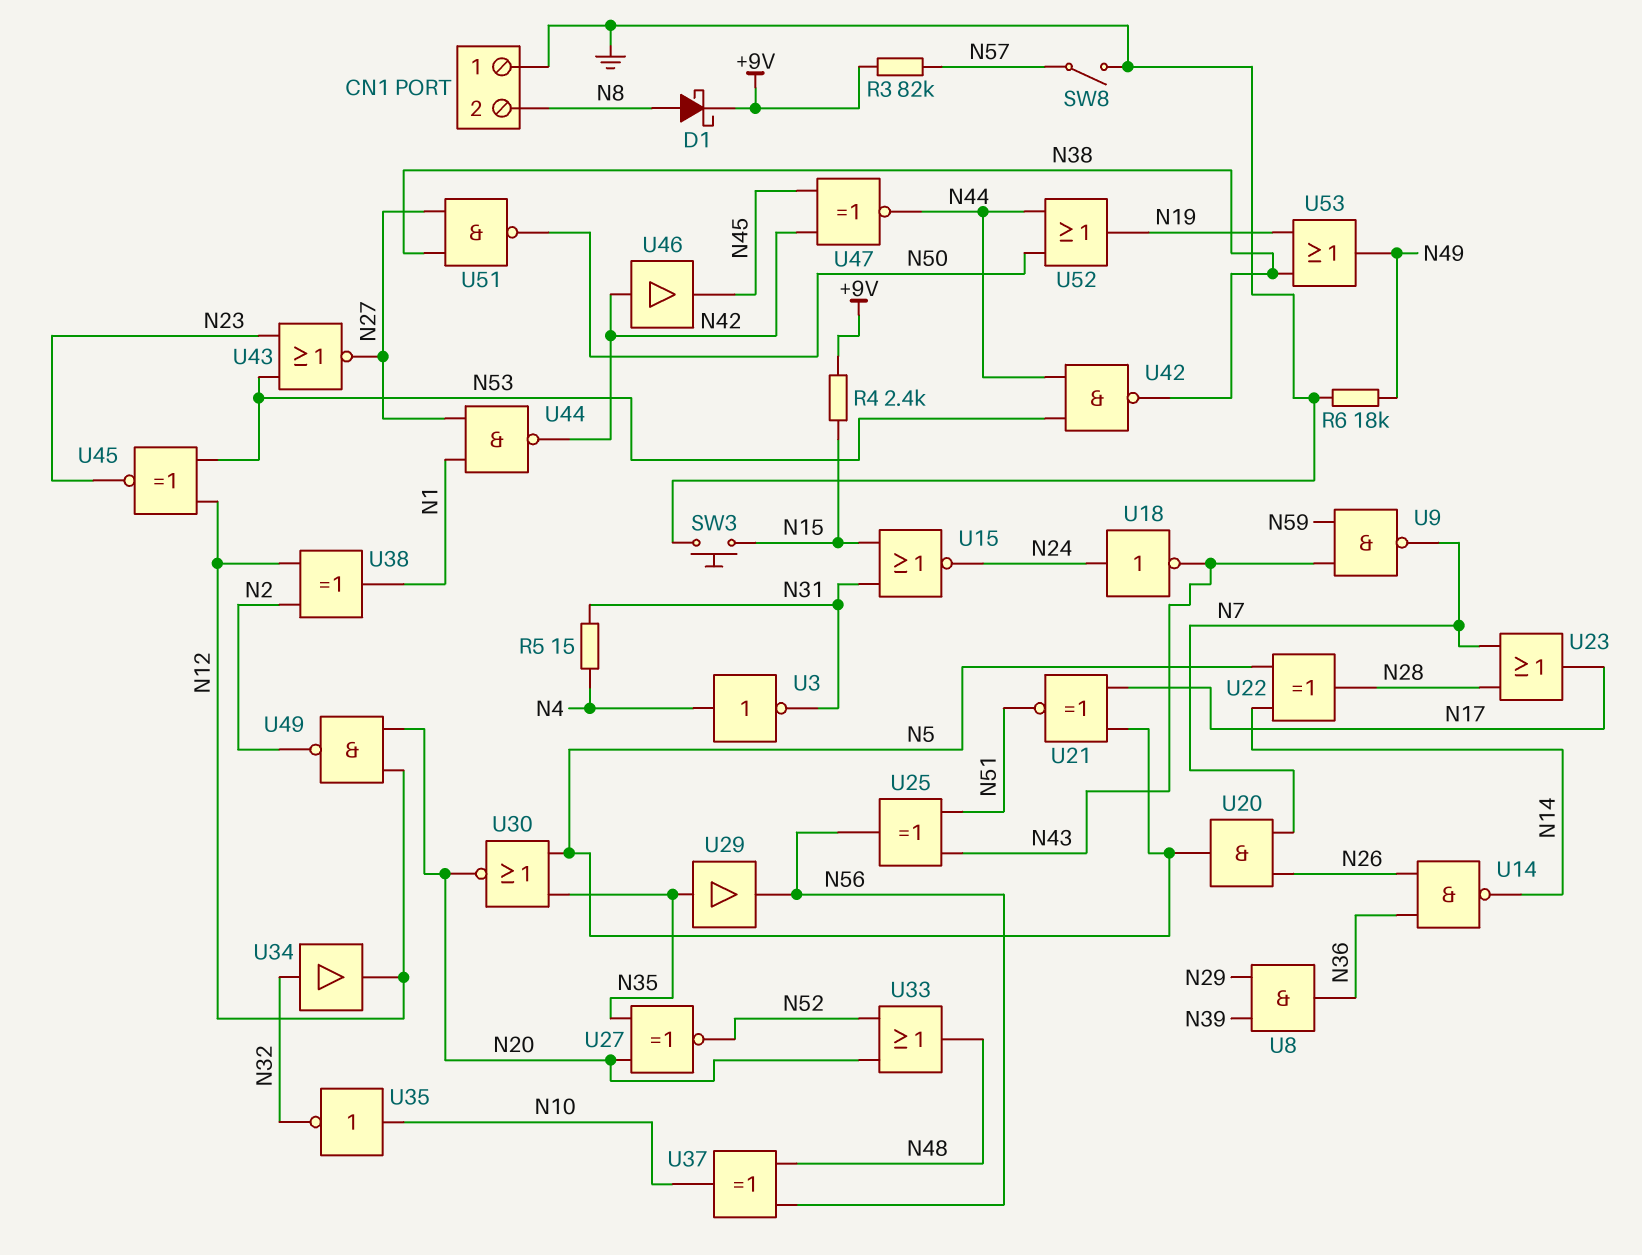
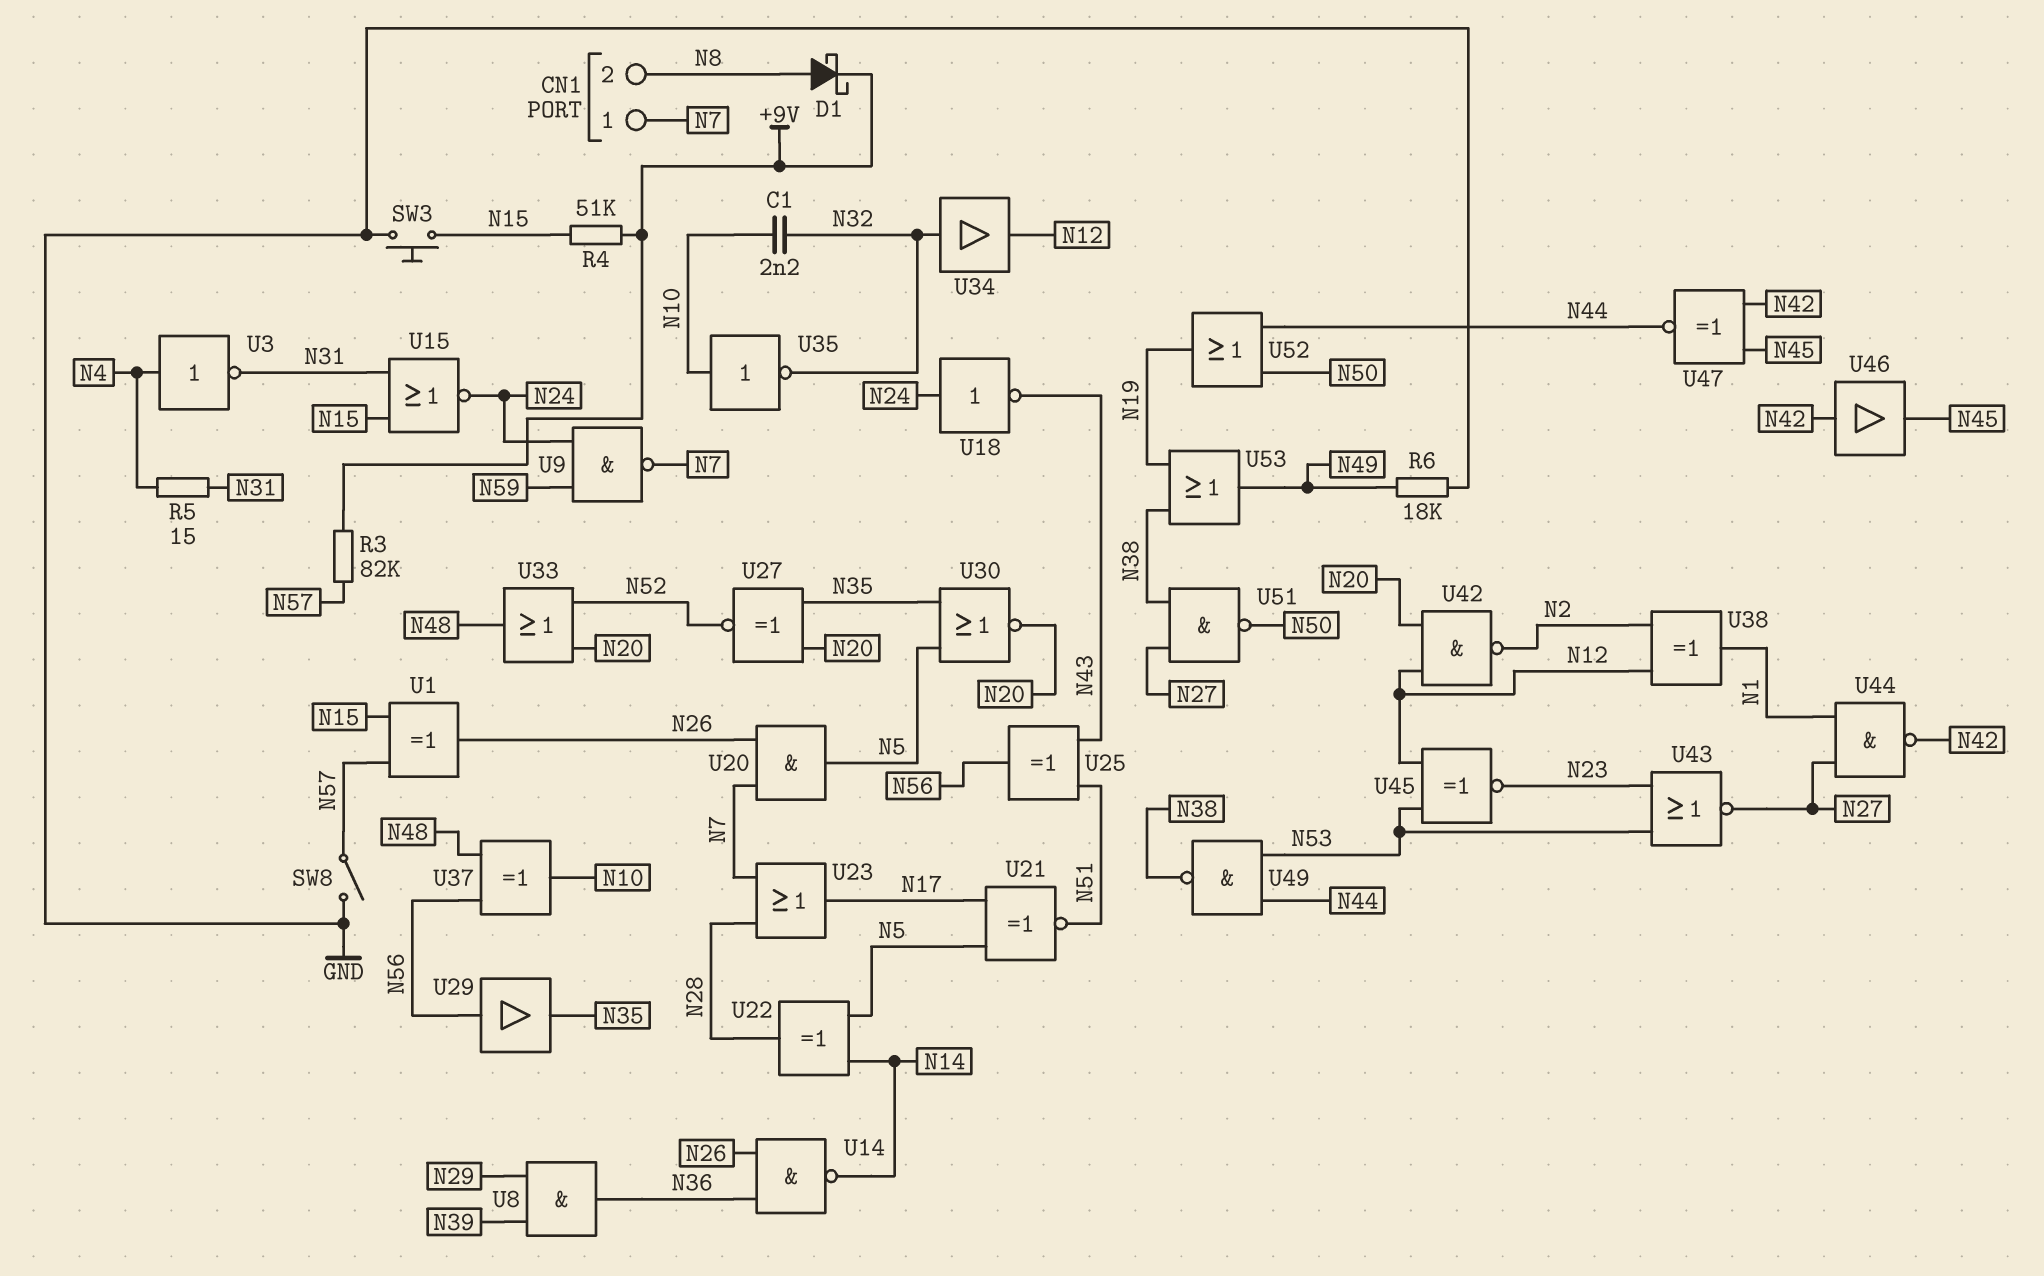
C1: none -> 2.2nF (N10, N32)
CN1 pin 1: GND -> N7
R4: 2.4k (+9V, N15) -> 51k (+9V, N15)
U1: none -> XOR (in N15, in N57, out N26)
U9: NAND (in N43, in N59, out N7) -> NAND (in N24, in N59, out N7)
U29: buffer (in N35, out N56) -> buffer (in N56, out N35)
U42: NAND (in N44, in N53, out N38) -> NAND (in N12, in N20, out N2)
U49: NAND (in N12, in N20, out N2) -> NAND (in N44, in N53, out N38)

